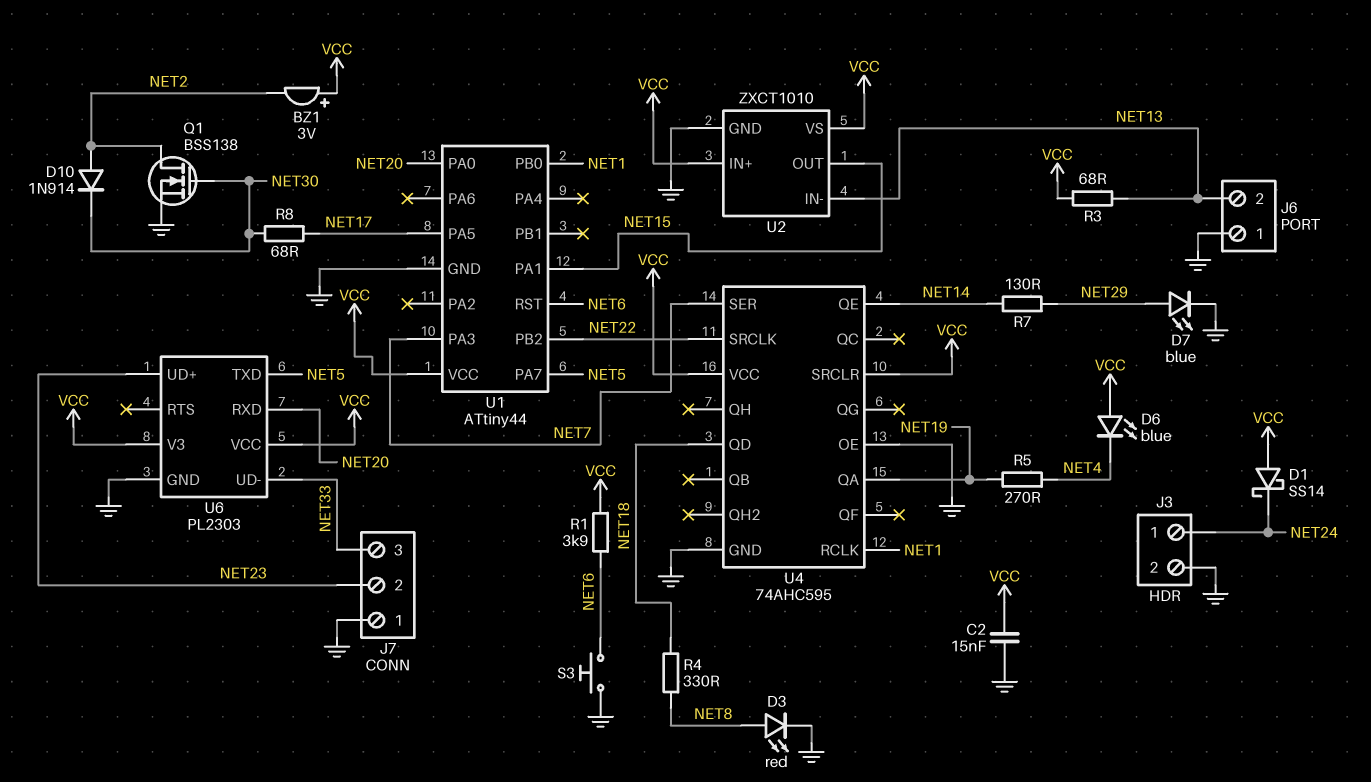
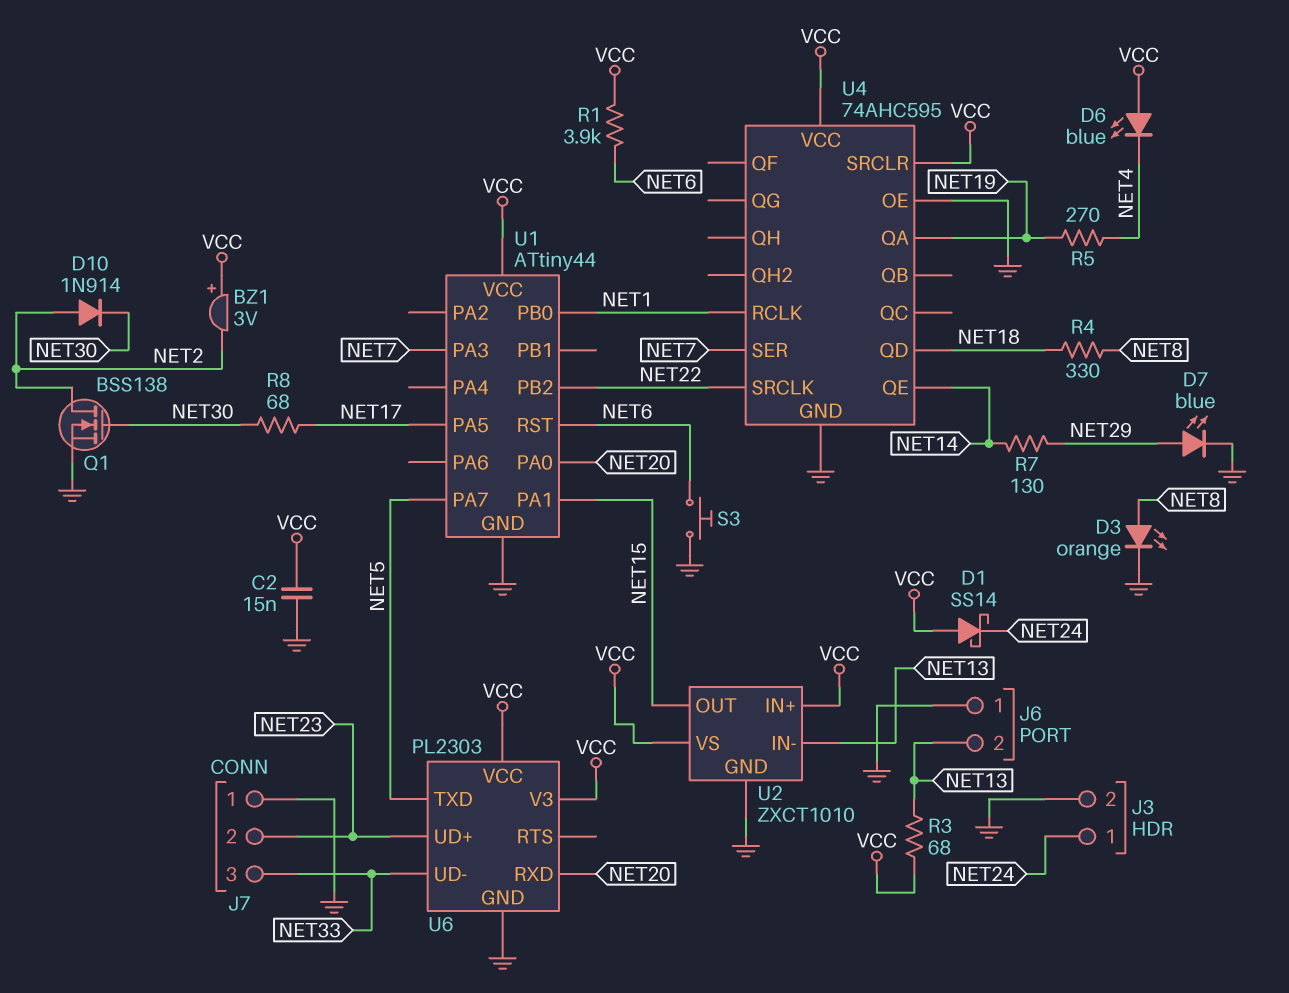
D3: LED red (A NET8, K GND) -> LED orange (A NET8, K GND)

